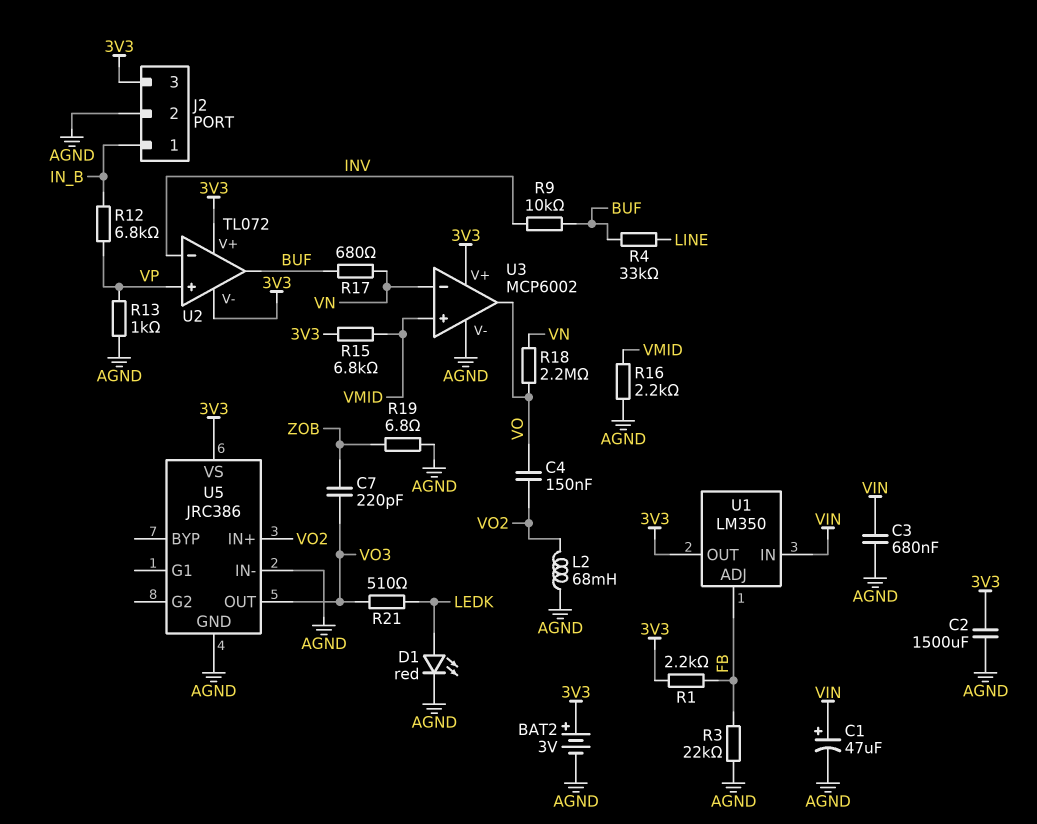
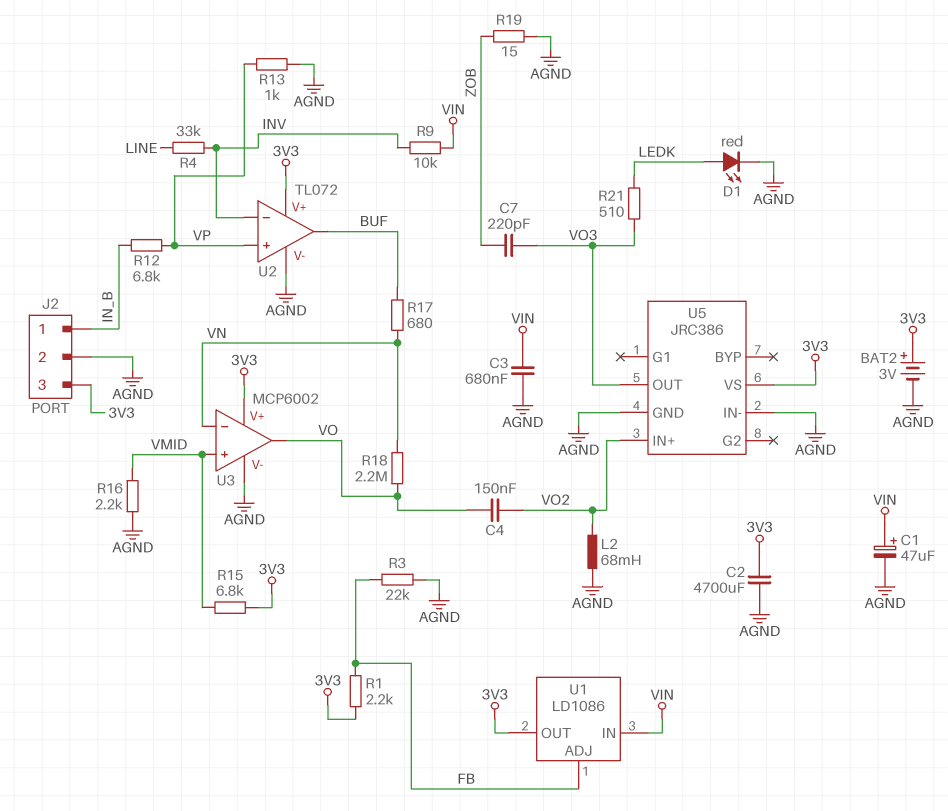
C2: 1500uF (3V3, AGND) -> 4700uF (3V3, AGND)
R4: 33k (BUF, LINE) -> 33k (INV, LINE)
R9: 10k (BUF, INV) -> 10k (INV, VIN)
R19: 6.8 (AGND, ZOB) -> 15 (AGND, ZOB)
U1: LM350 -> LD1086
U2 pin V-: 3V3 -> AGND

